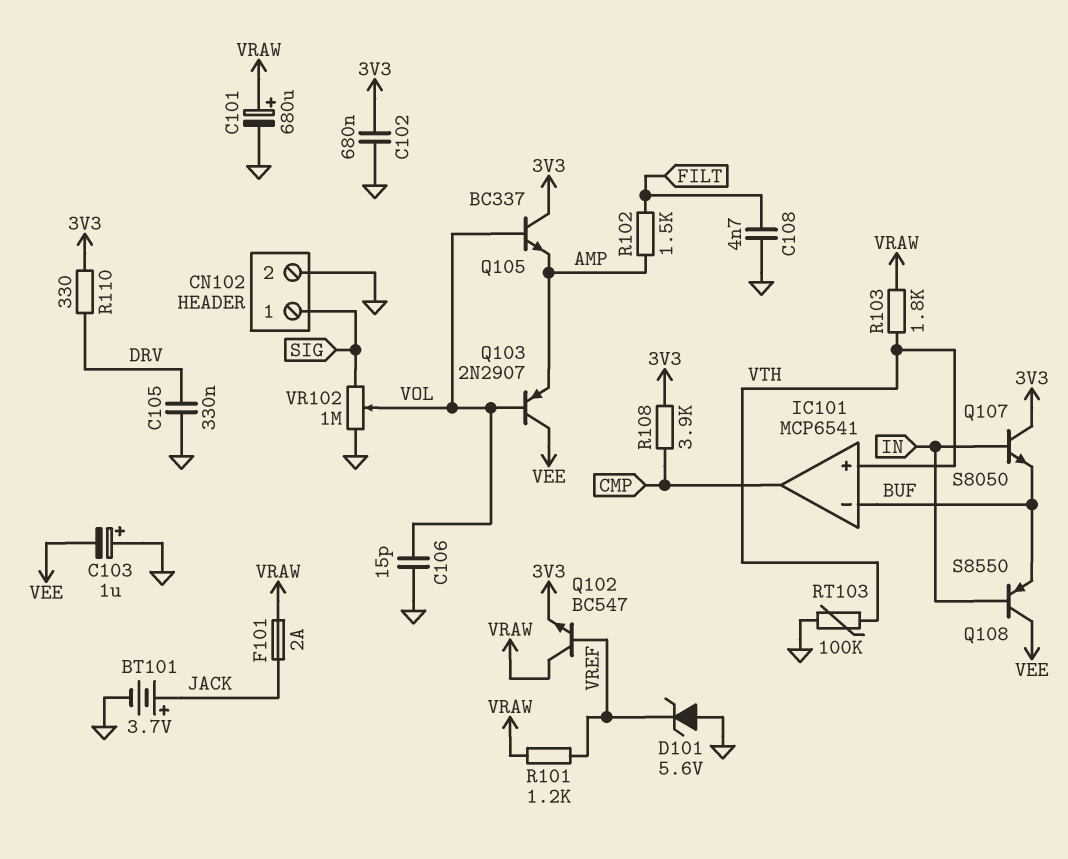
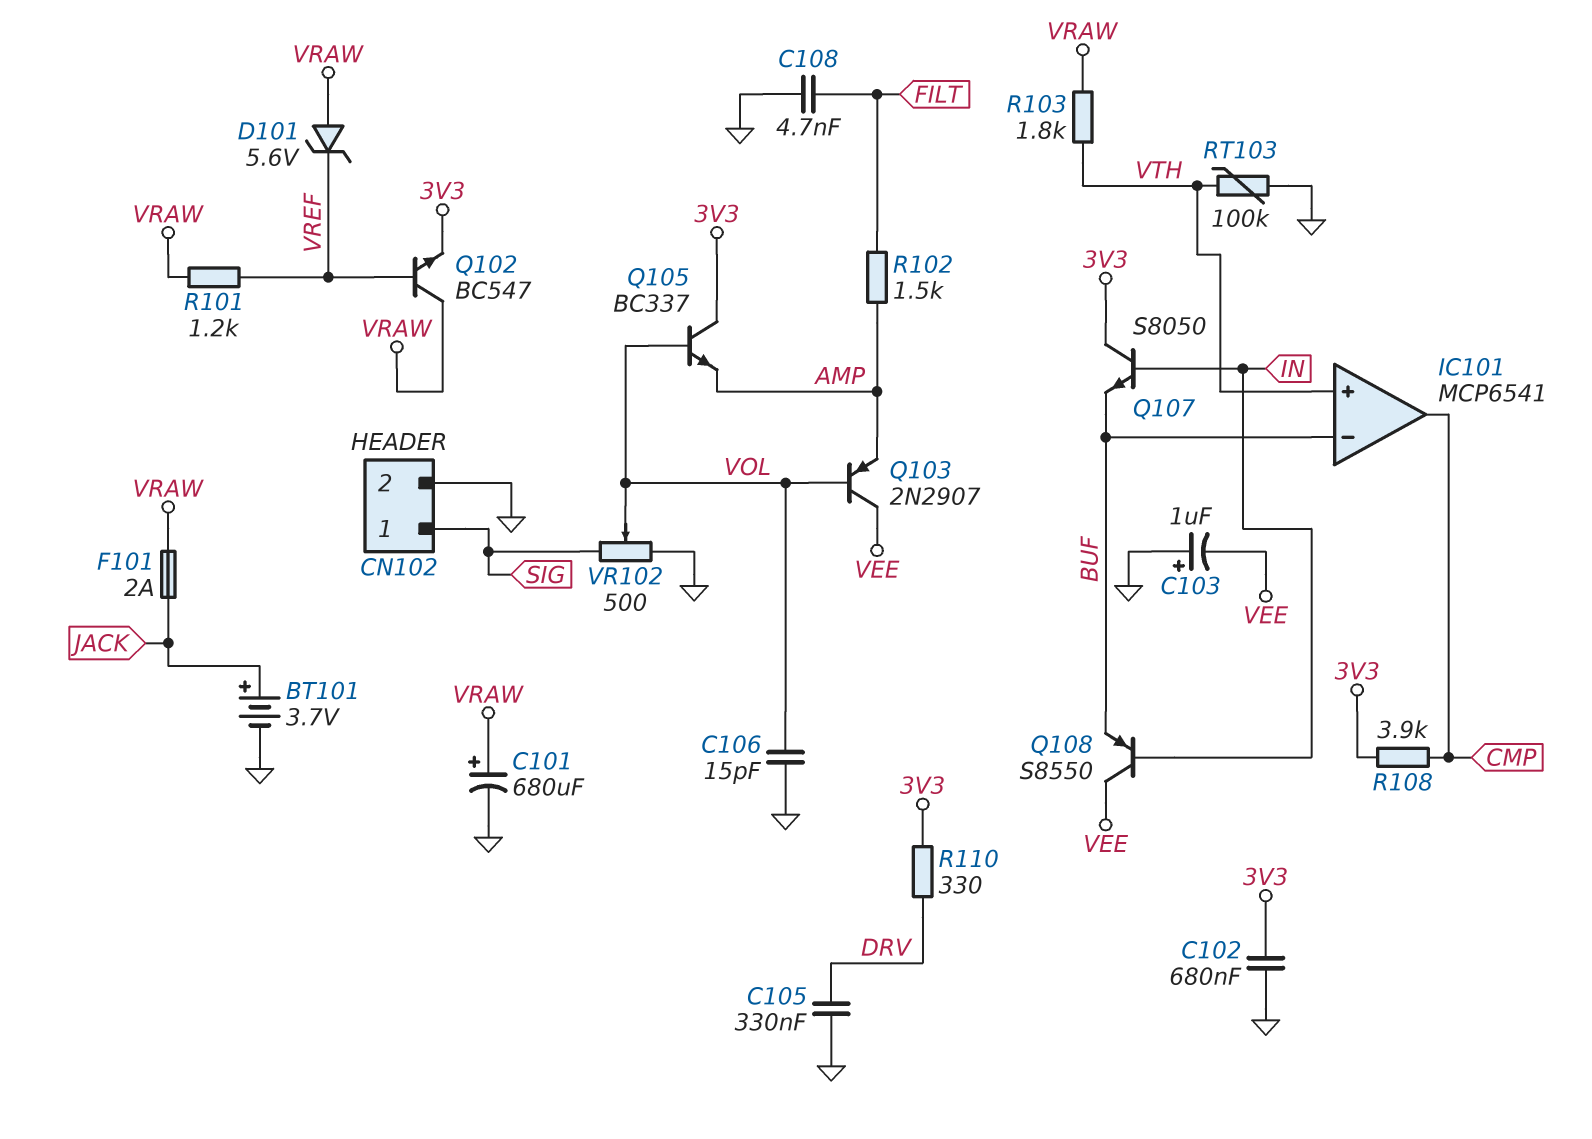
D101: zener 5.6V (A GND, K VREF) -> zener 5.6V (A VRAW, K VREF)
VR102: 1M (GND, SIG, wiper VOL) -> 500 (GND, SIG, wiper VOL)

